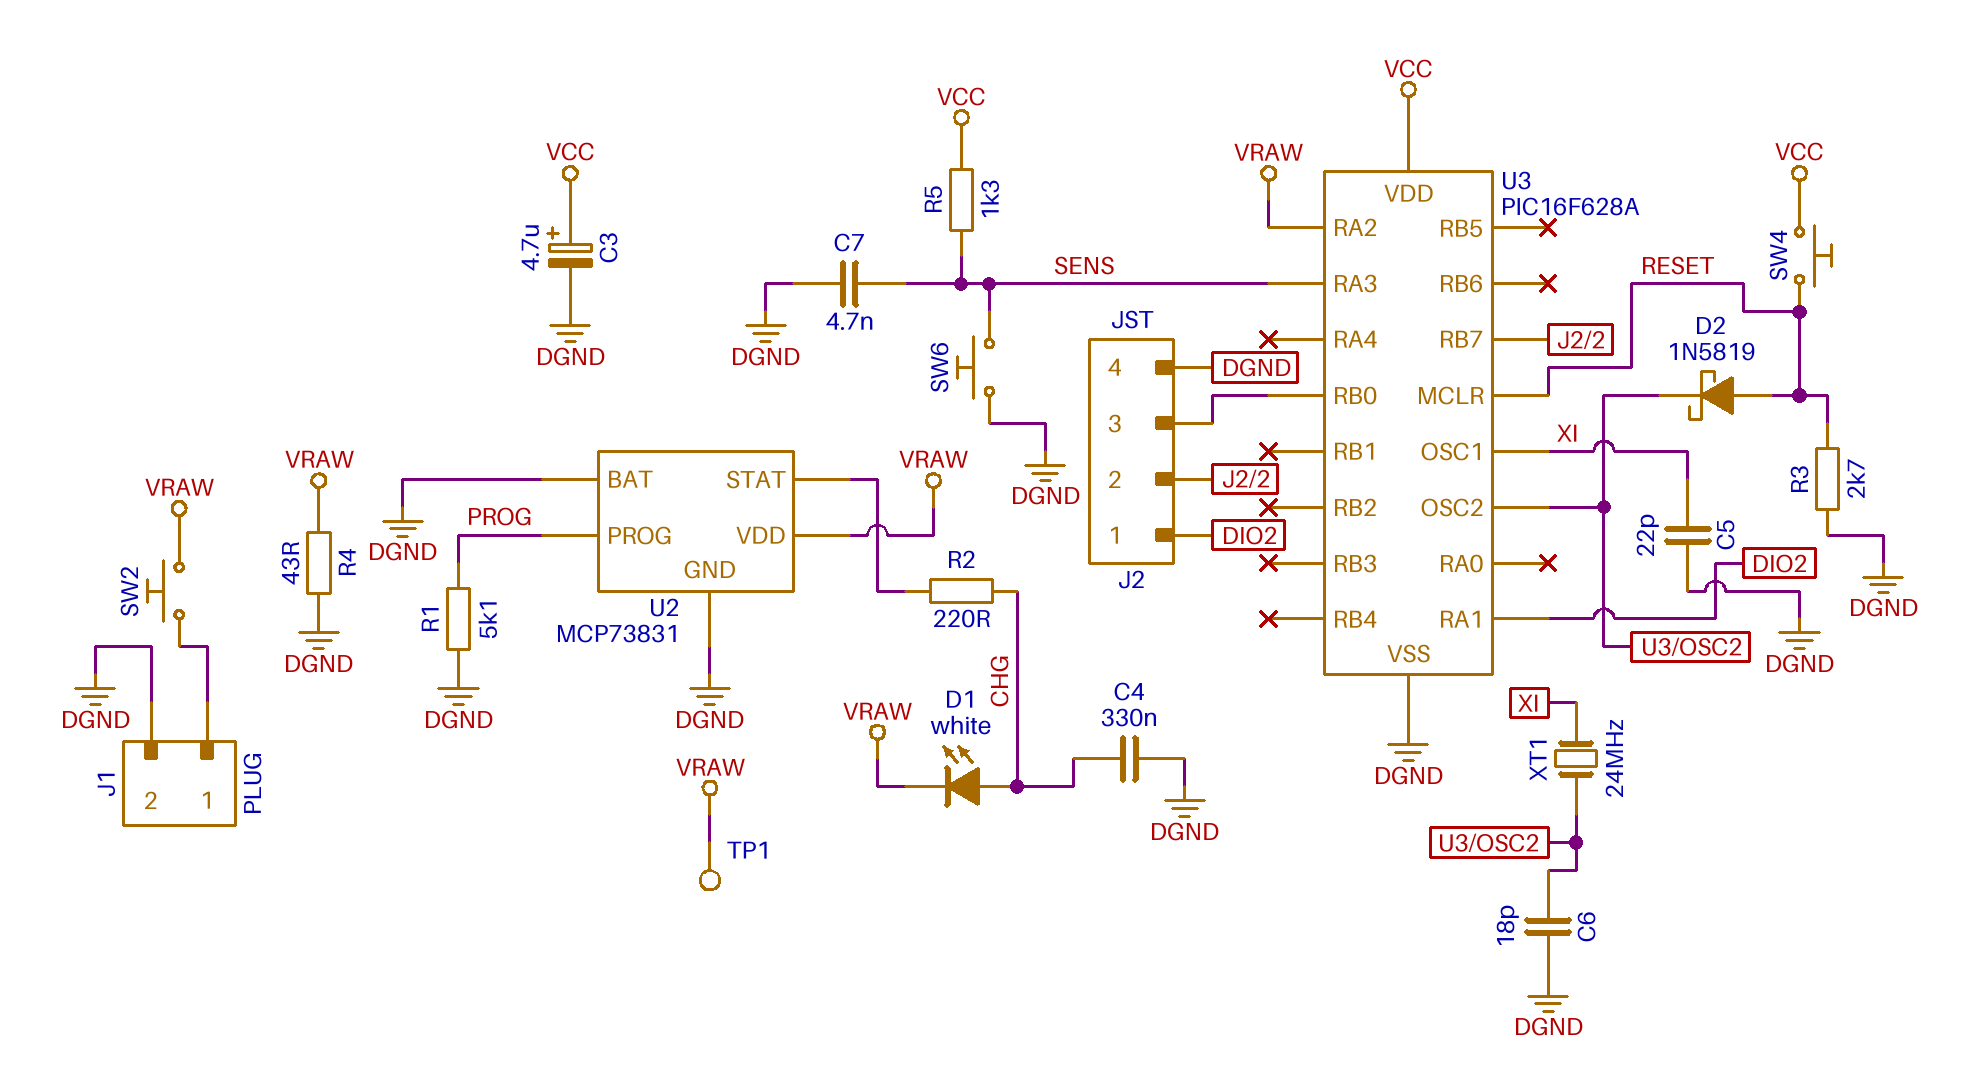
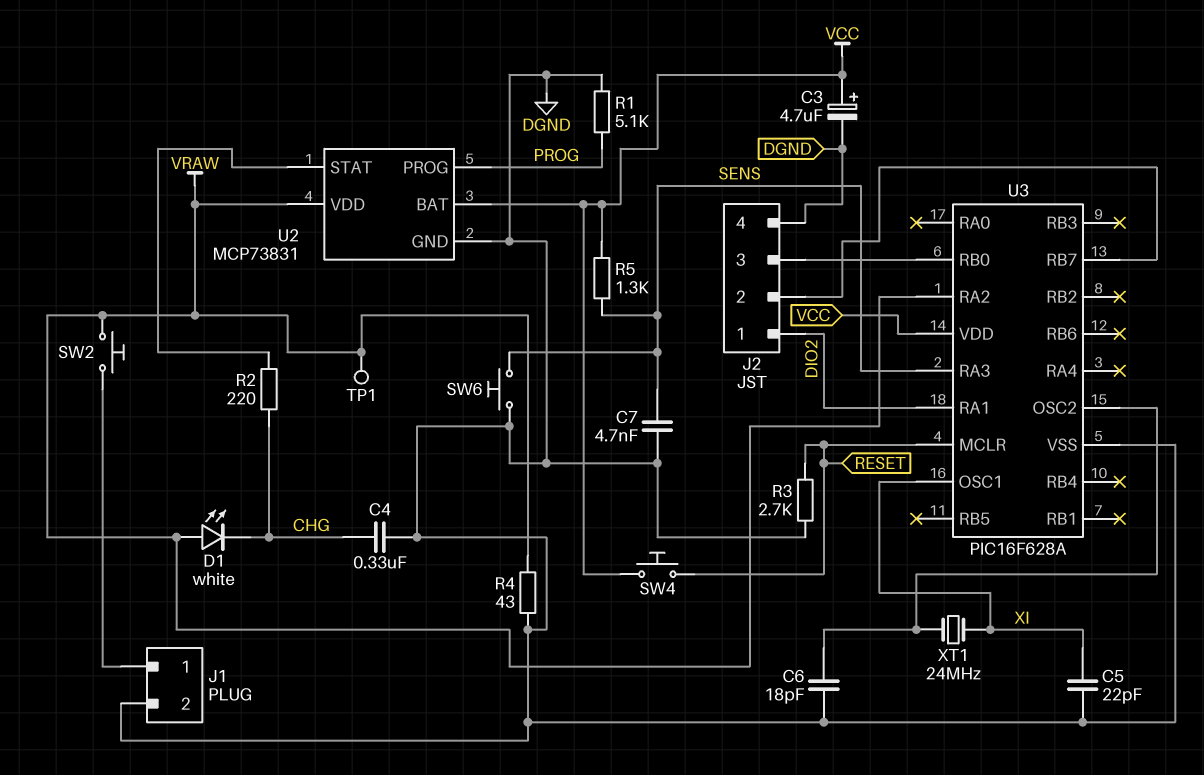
D1: LED white (A CHG, K VRAW) -> LED white (A VRAW, K CHG)
D2: schottky 1N5819 (A RESET, K U3/OSC2) -> none
U2 pin BAT: DGND -> VCC

